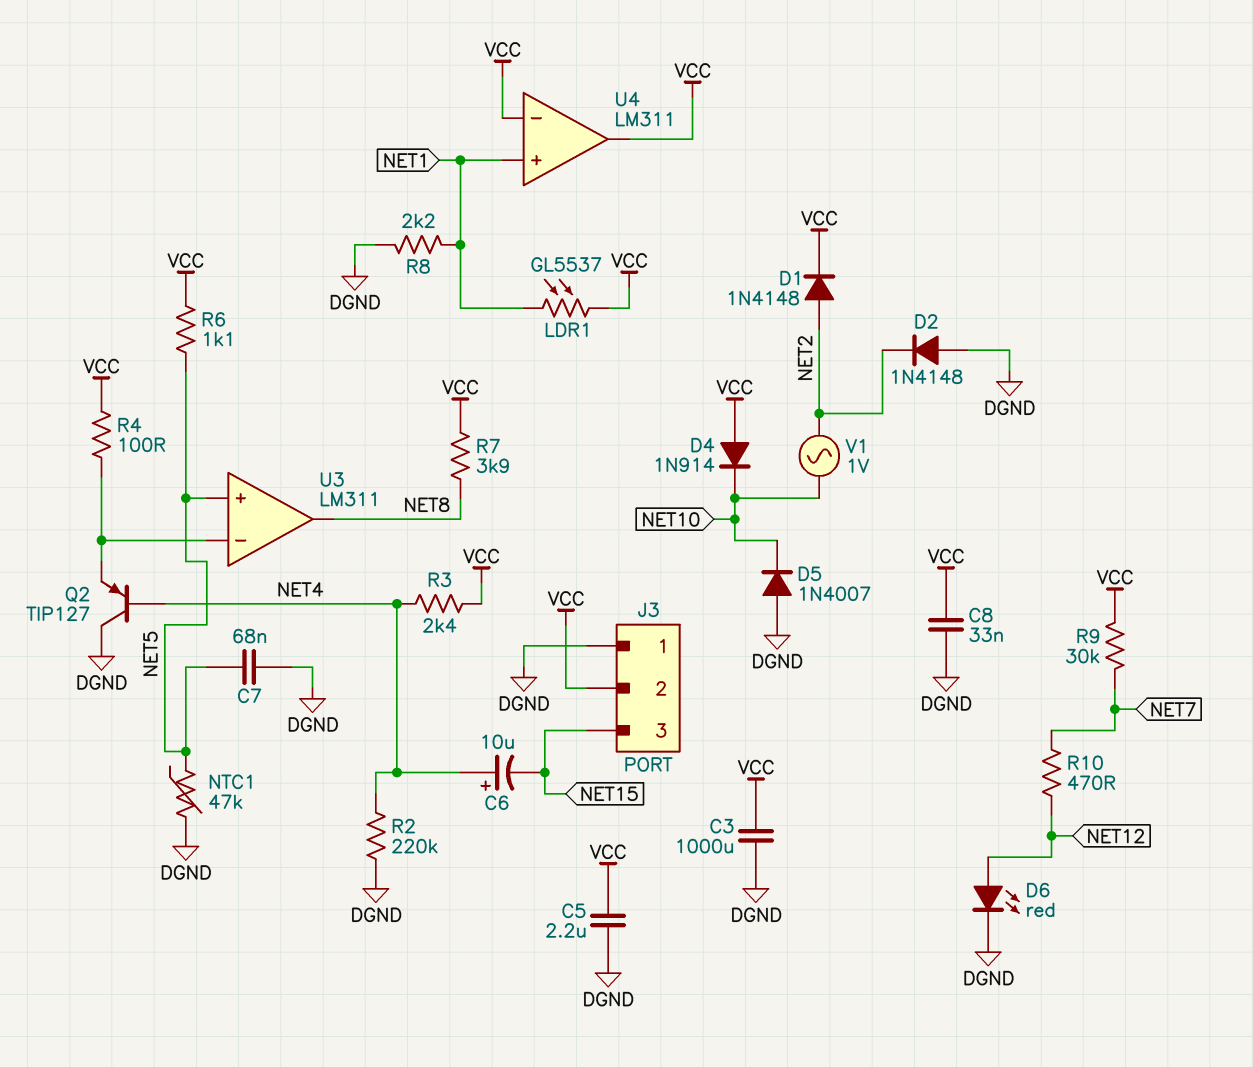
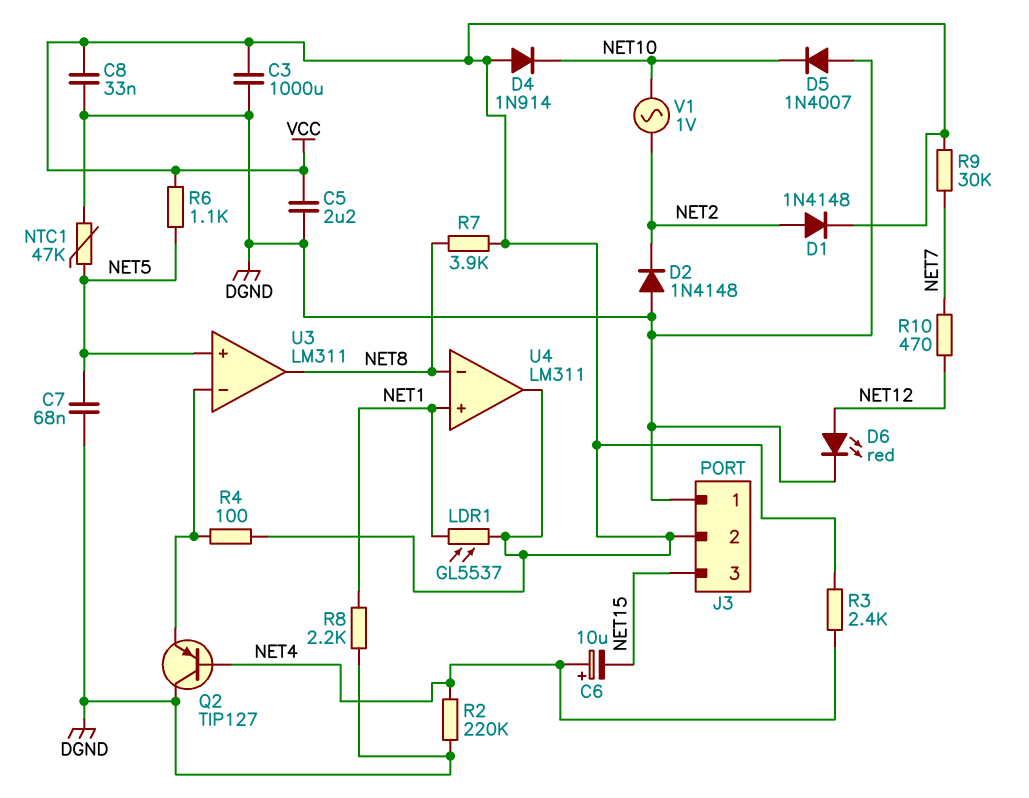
U4 pin in-: VCC -> NET8

